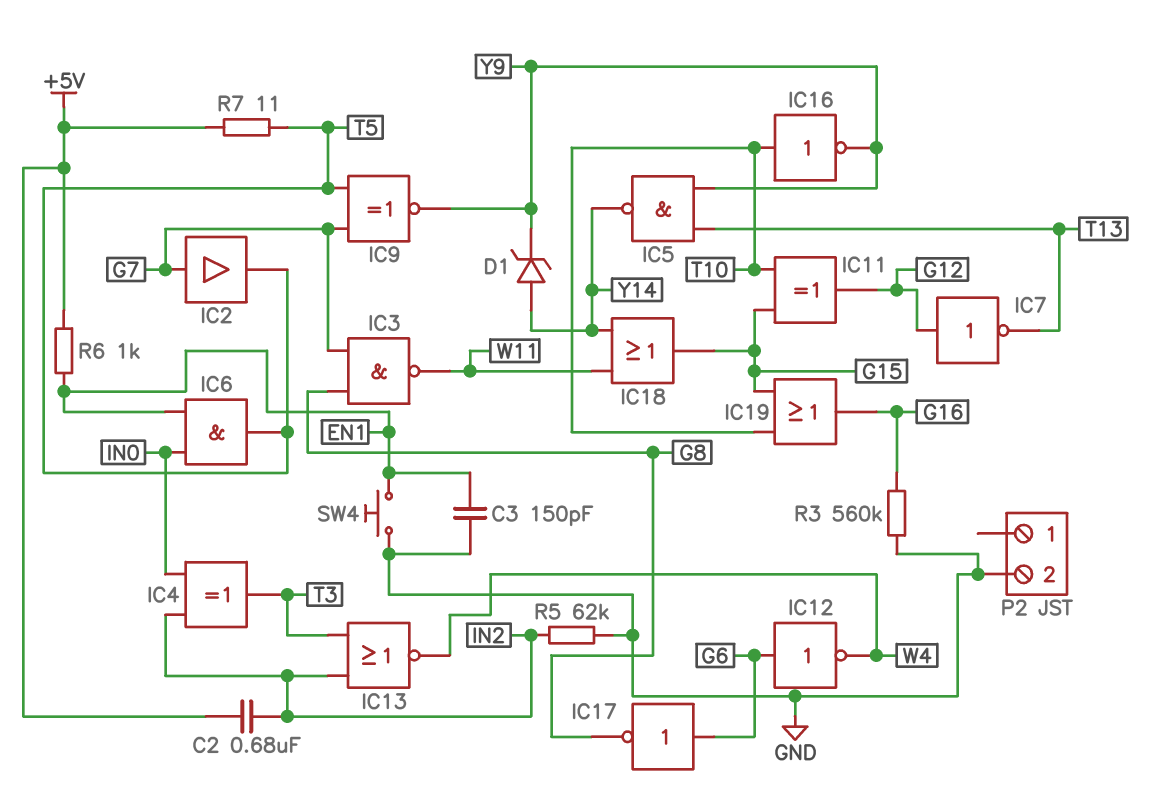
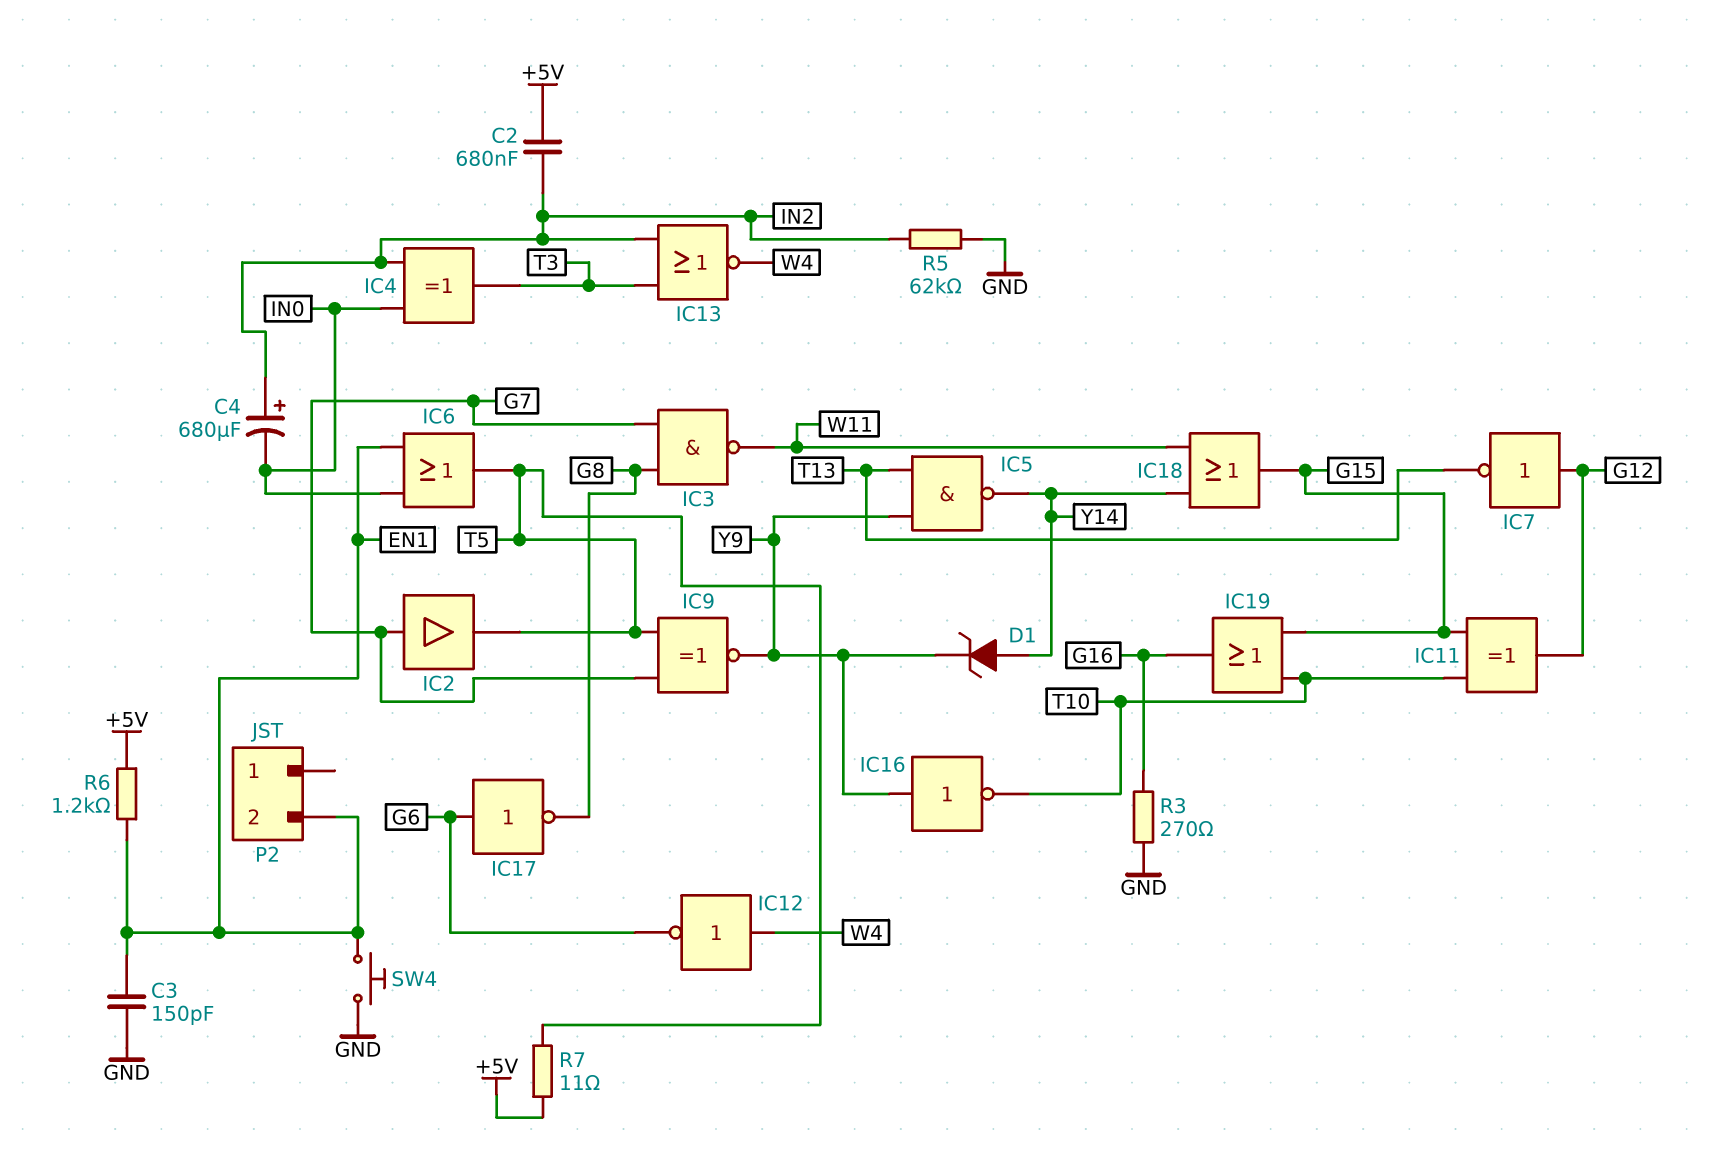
C4: none -> 680uF (plus IN2, minus IN0)
IC6: AND (in EN1, in IN0, out T5) -> OR (in EN1, in IN0, out T5)
IC12: NOT (in G6, out W4) -> NOT (in W4, out G6)
IC16: NOT (in T10, out Y9) -> NOT (in Y9, out T10)
P2 pin 2: GND -> EN1
R3: 560k (G16, GND) -> 270 (G16, GND)
R6: 1k (+5V, EN1) -> 1.2k (+5V, EN1)

